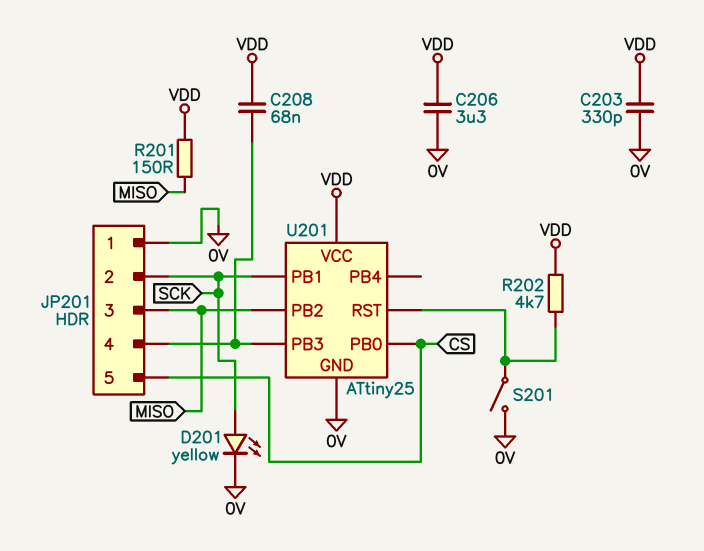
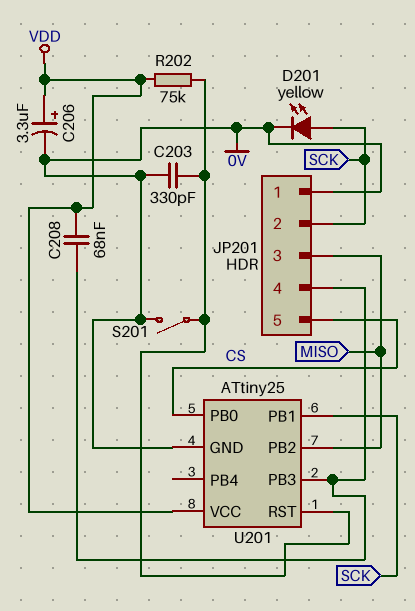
C203: 330pF (0V, VDD) -> 330pF (0V, U201/RST)
C206: 3.3uF (0V, VDD) -> 3.3uF (plus VDD, minus 0V)
R201: 150 (MISO, VDD) -> none
R202: 4.7k (U201/RST, VDD) -> 75k (U201/RST, VDD)

